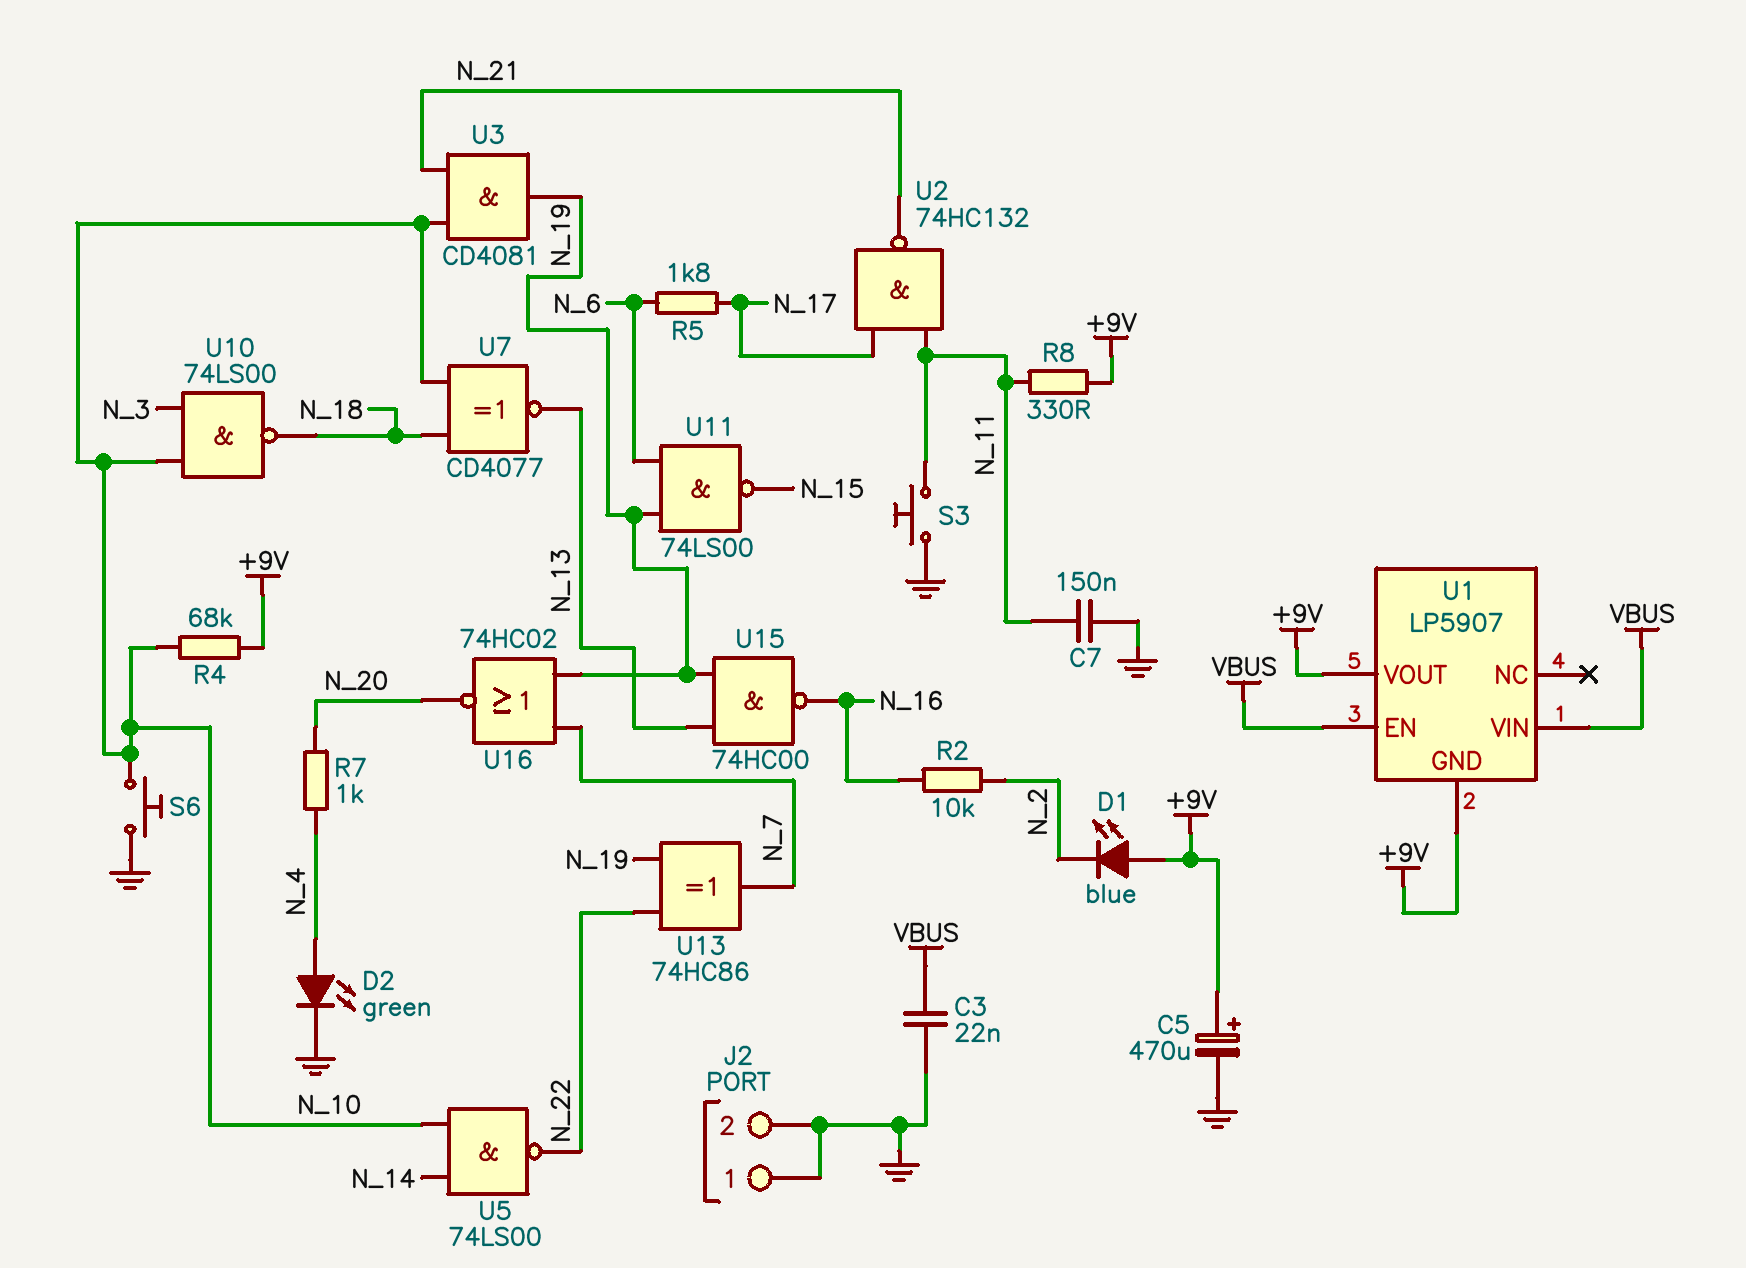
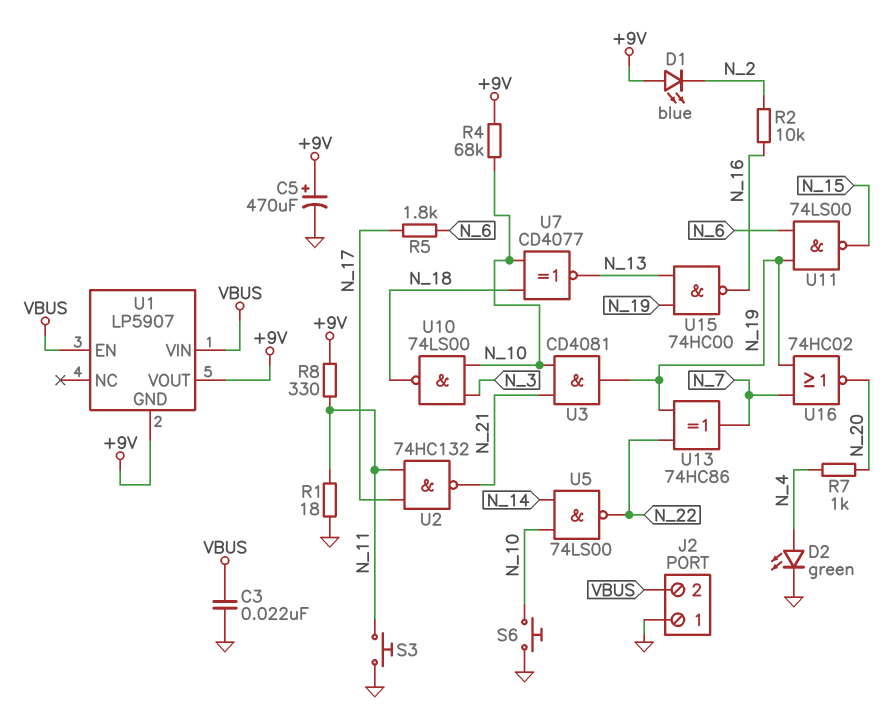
C7: 150nF (GND, N_11) -> none
J2 pin 2: GND -> VBUS
R1: none -> 18 (GND, N_11)

